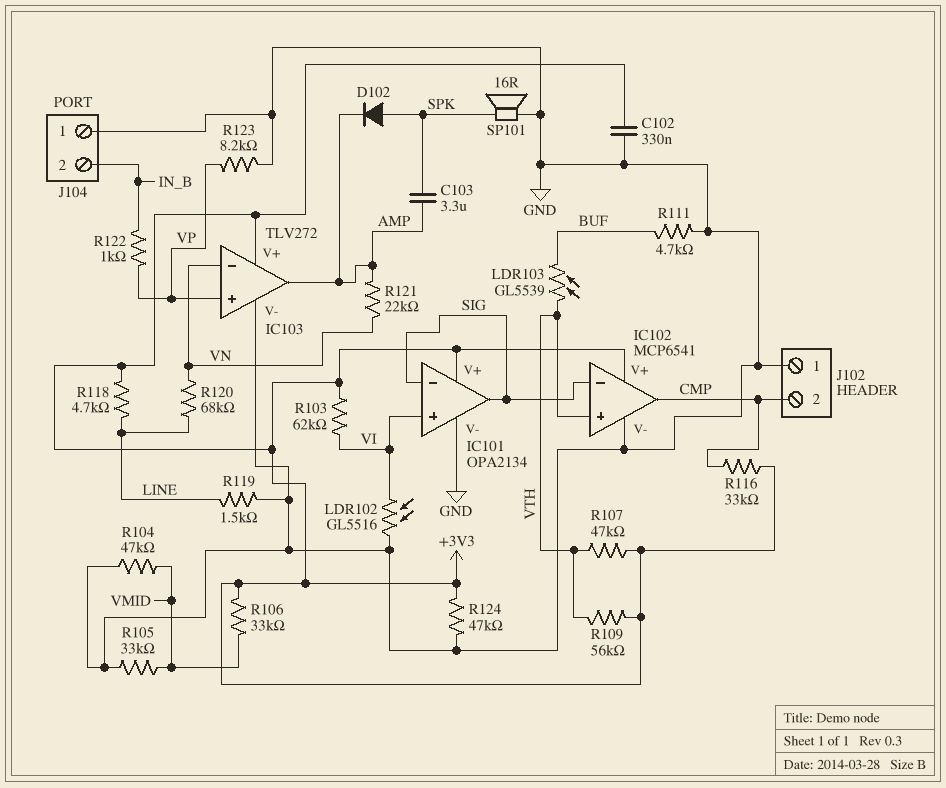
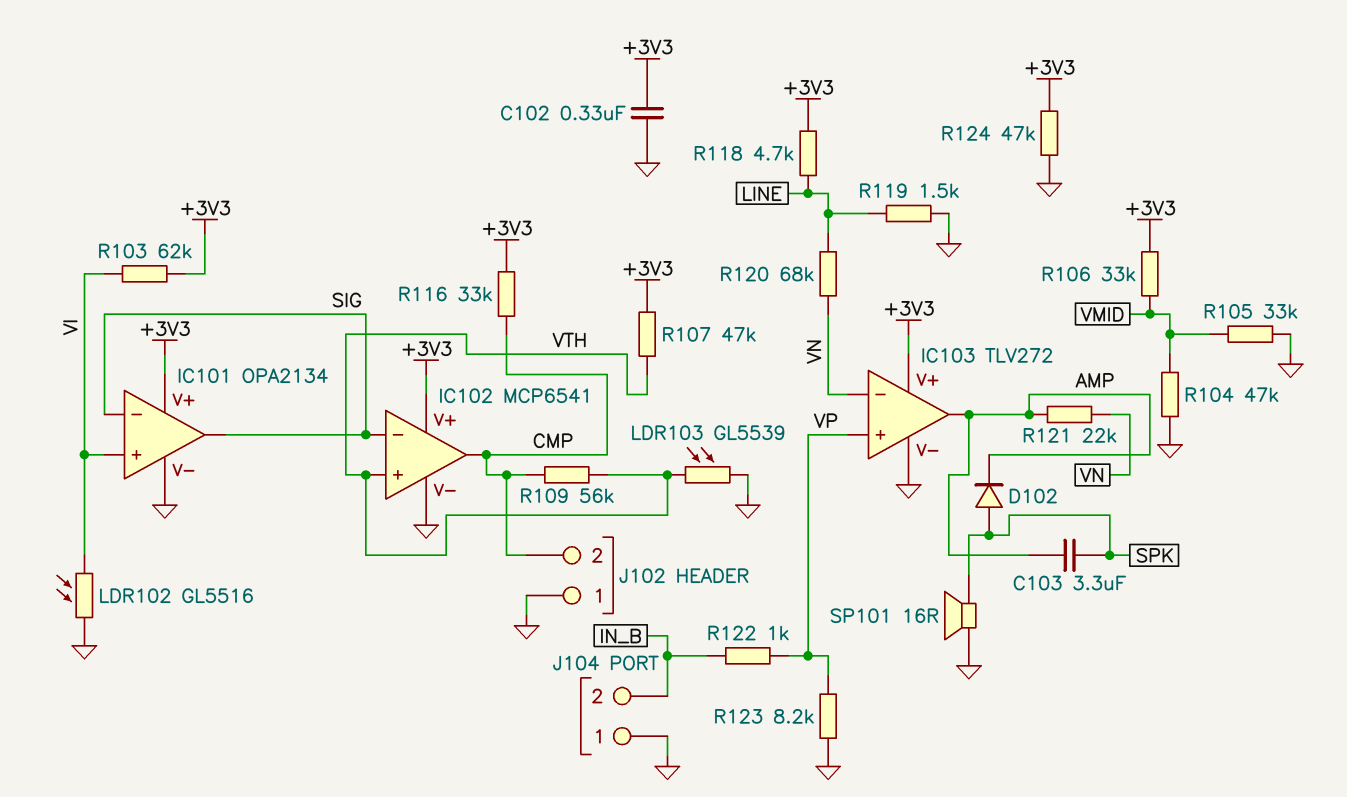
LDR103: GL5539 (BUF, VTH) -> GL5539 (GND, VTH)
R109: 56k (+3V3, VTH) -> 56k (CMP, VTH)
R111: 4.7k (BUF, GND) -> none

